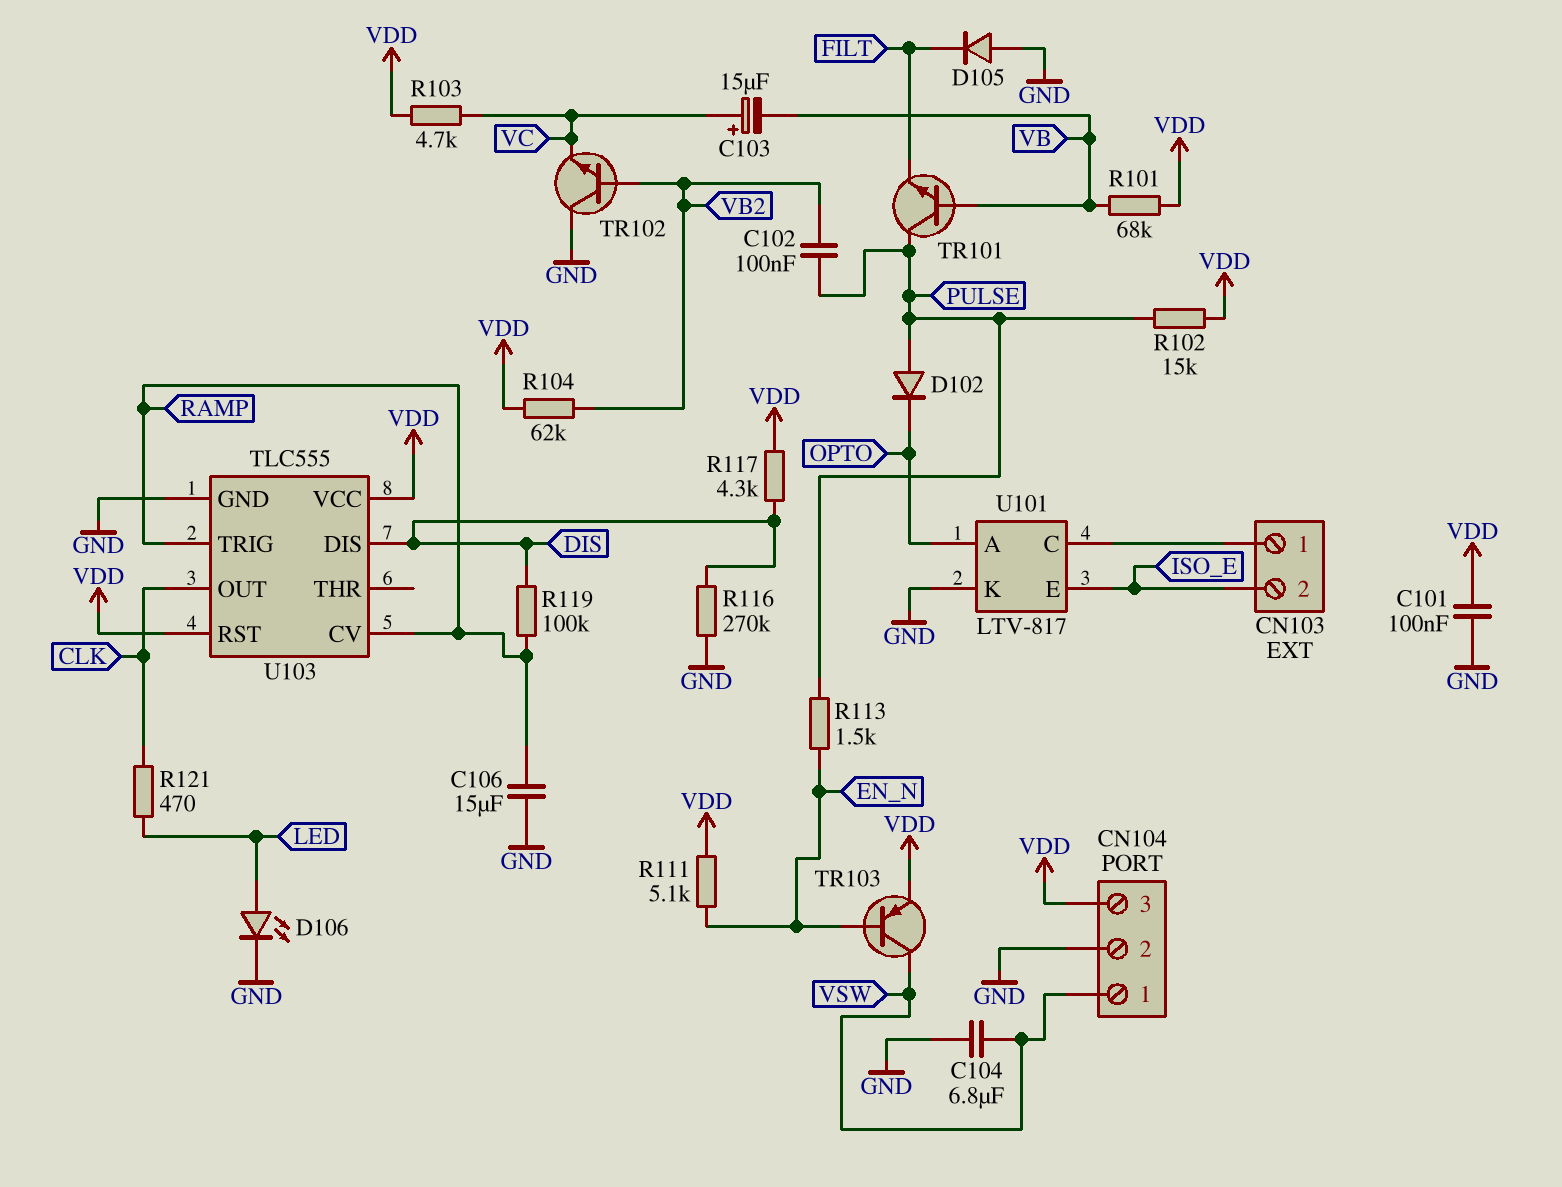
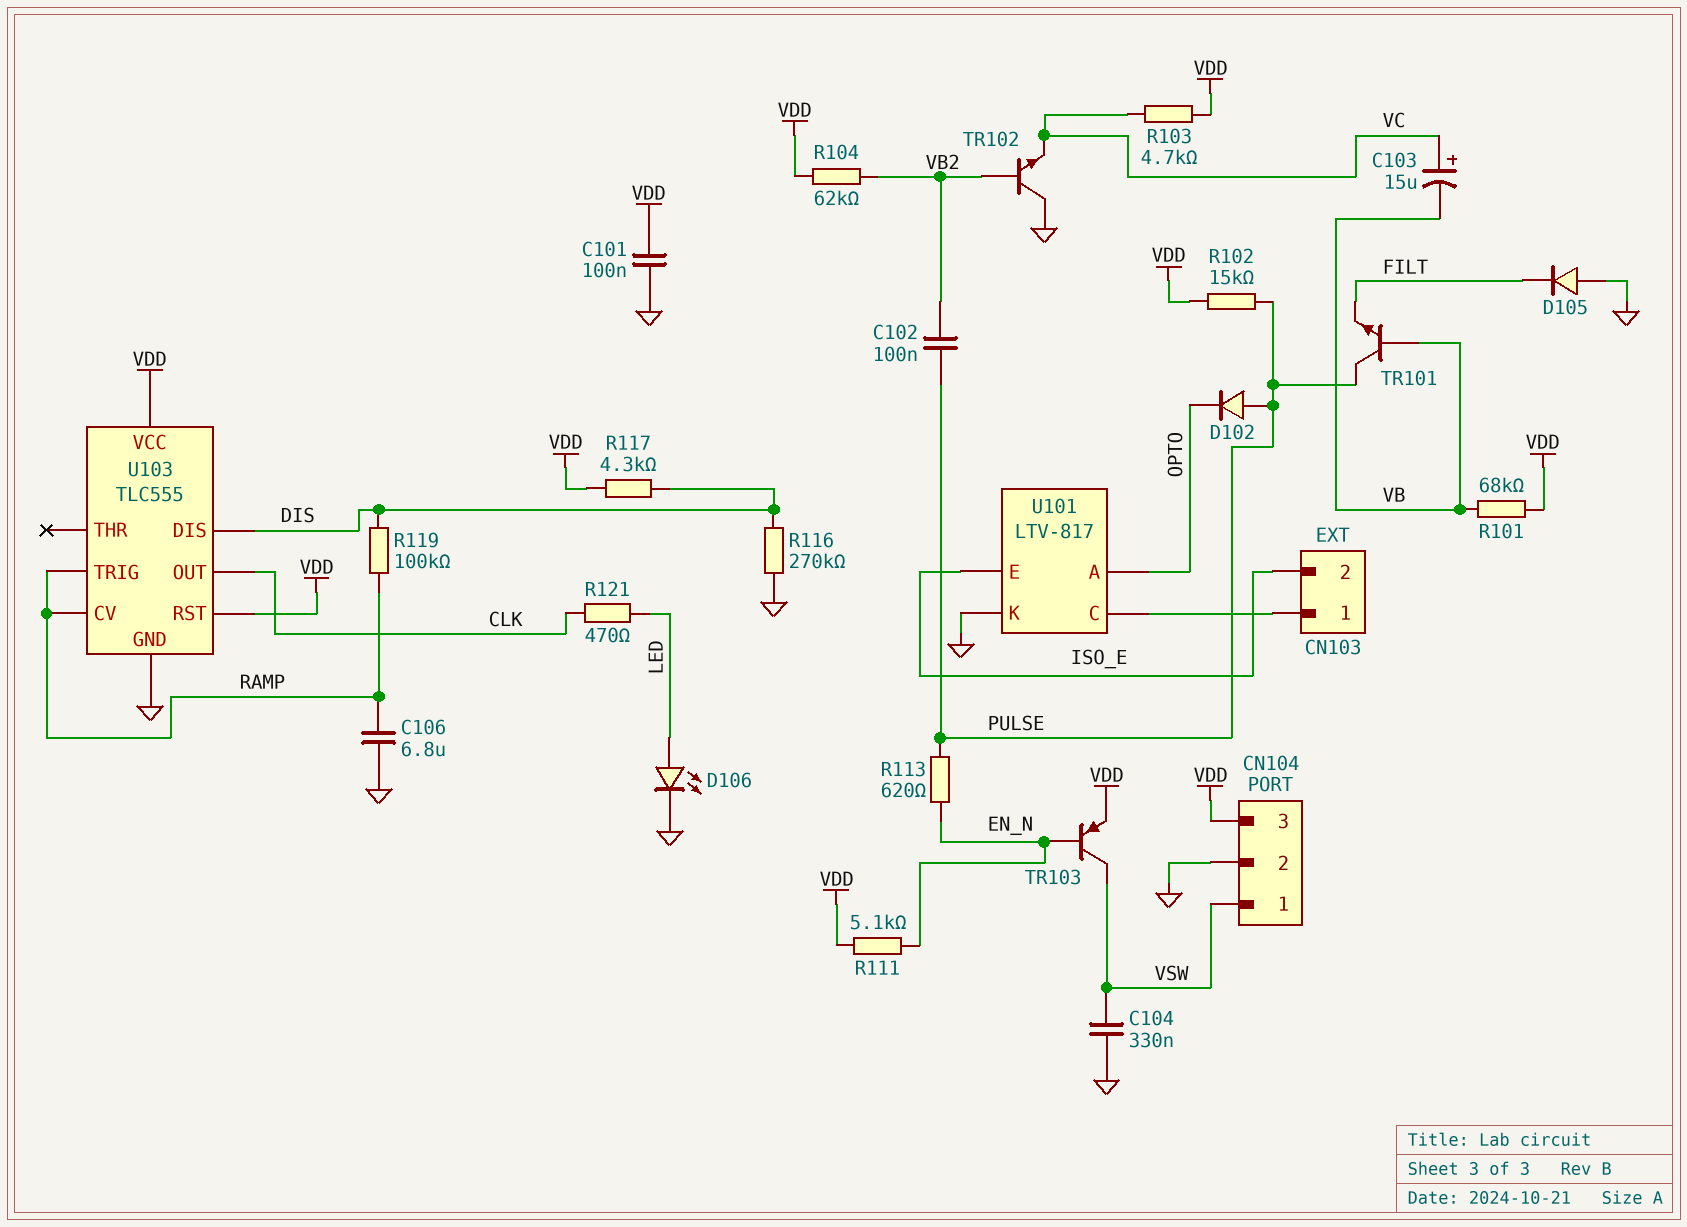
C104: 6.8uF (GND, VSW) -> 330nF (GND, VSW)
C106: 15uF (GND, RAMP) -> 6.8uF (GND, RAMP)
R113: 1.5k (EN_N, PULSE) -> 620 (EN_N, PULSE)

